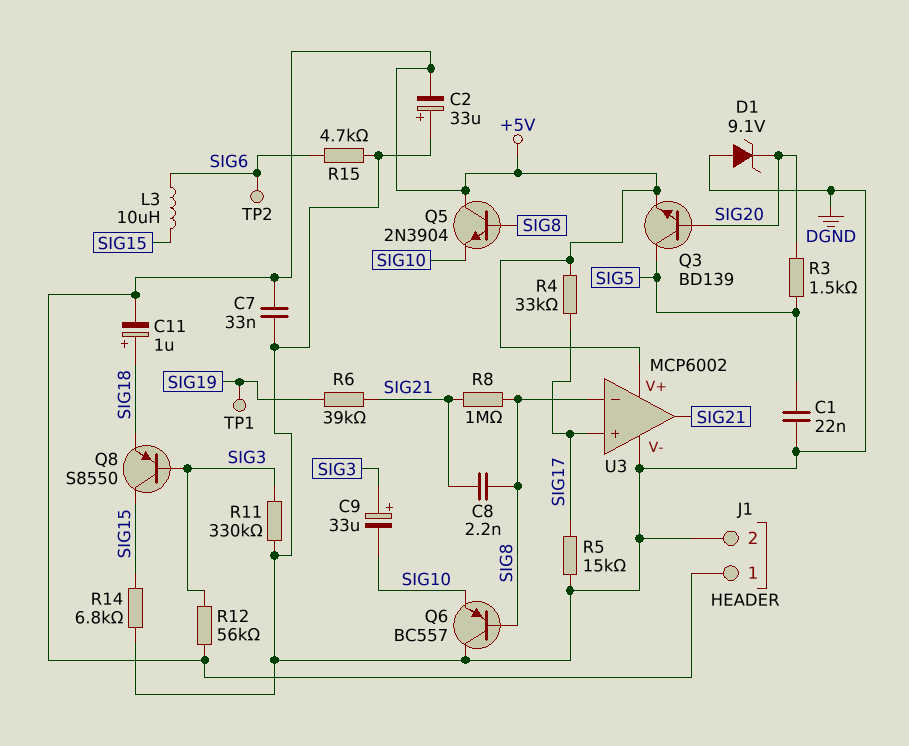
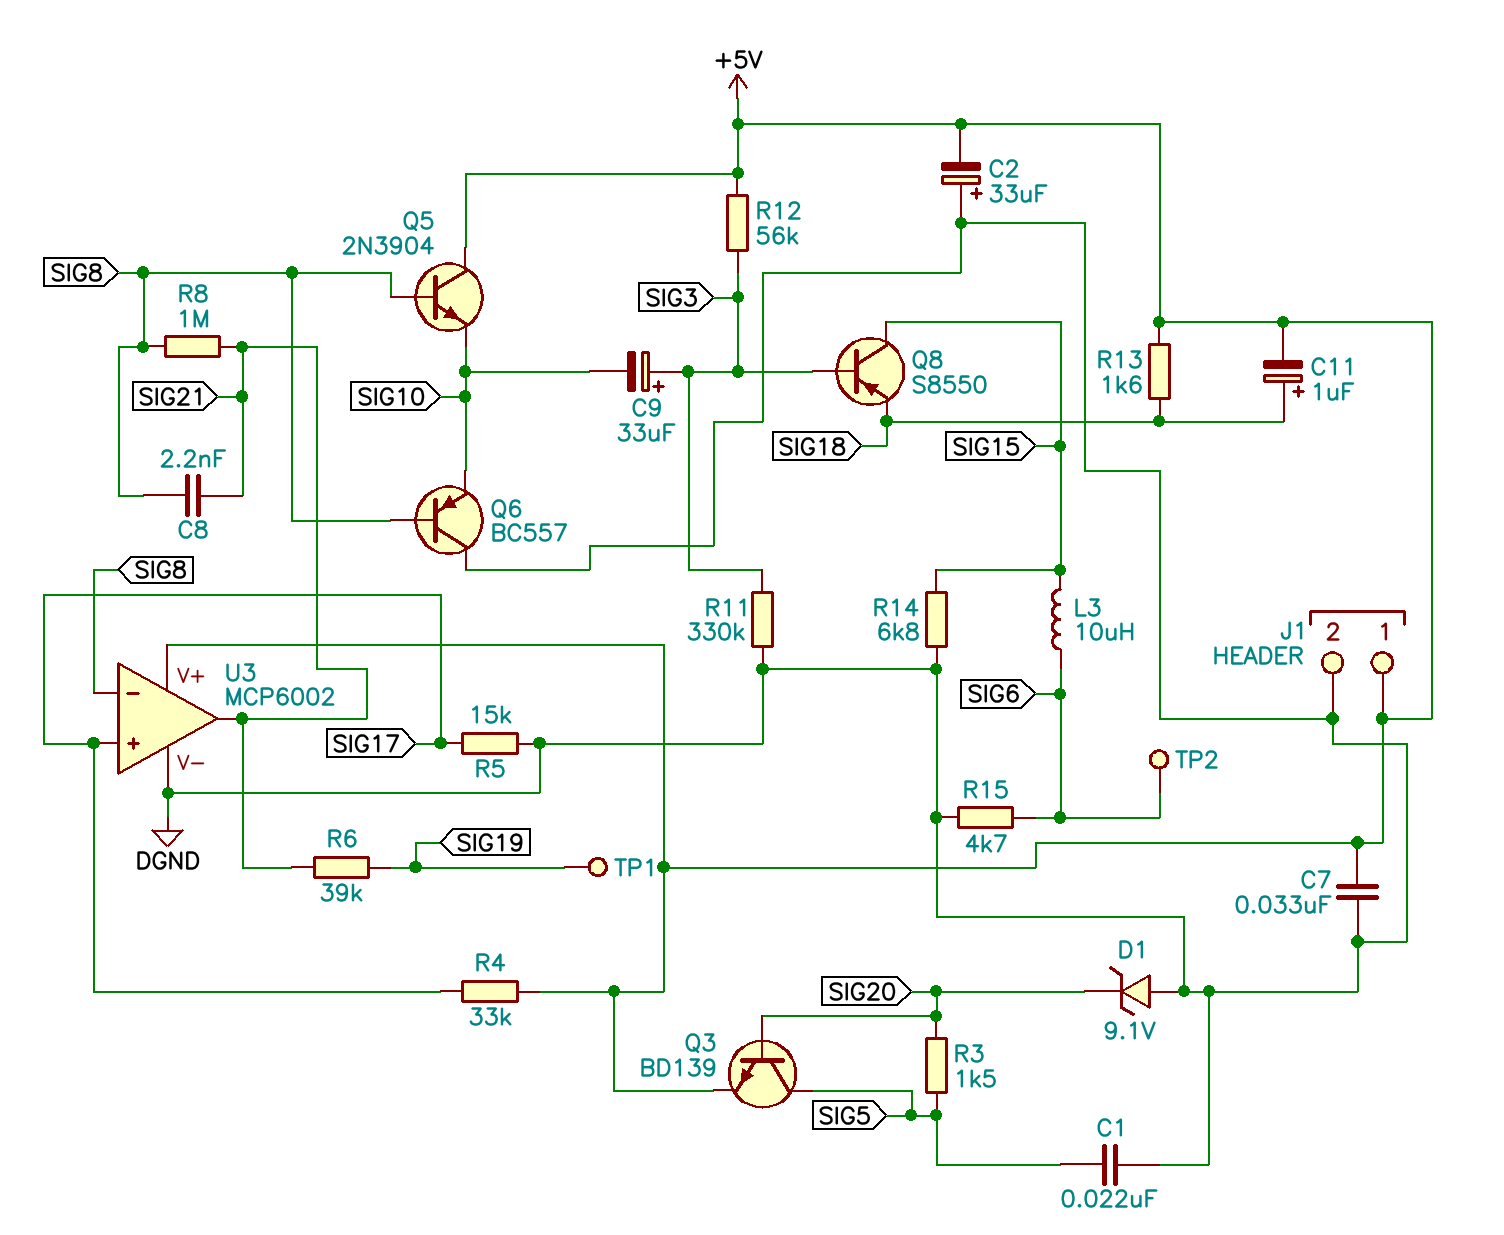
R13: none -> 1.6k (+5V, SIG18)

